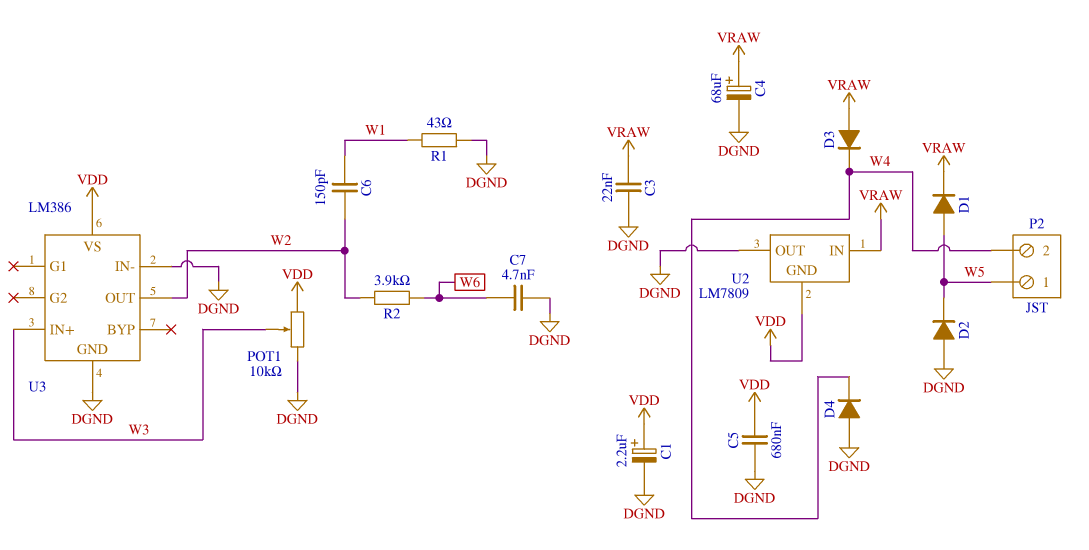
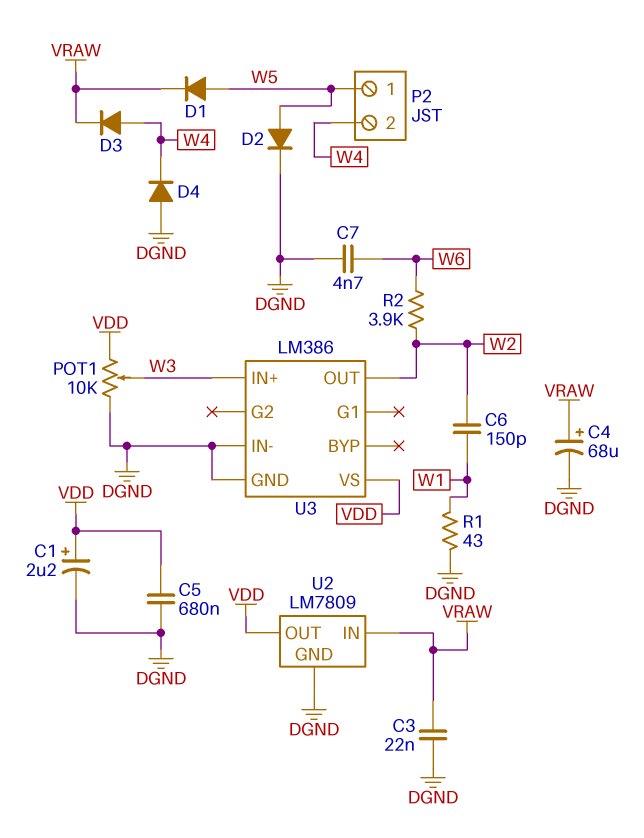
D2: diode (A DGND, K W5) -> diode (A W5, K DGND)
D3: diode (A VRAW, K W4) -> diode (A W4, K VRAW)
U2 pin GND: VDD -> DGND
U2 pin OUT: DGND -> VDD

